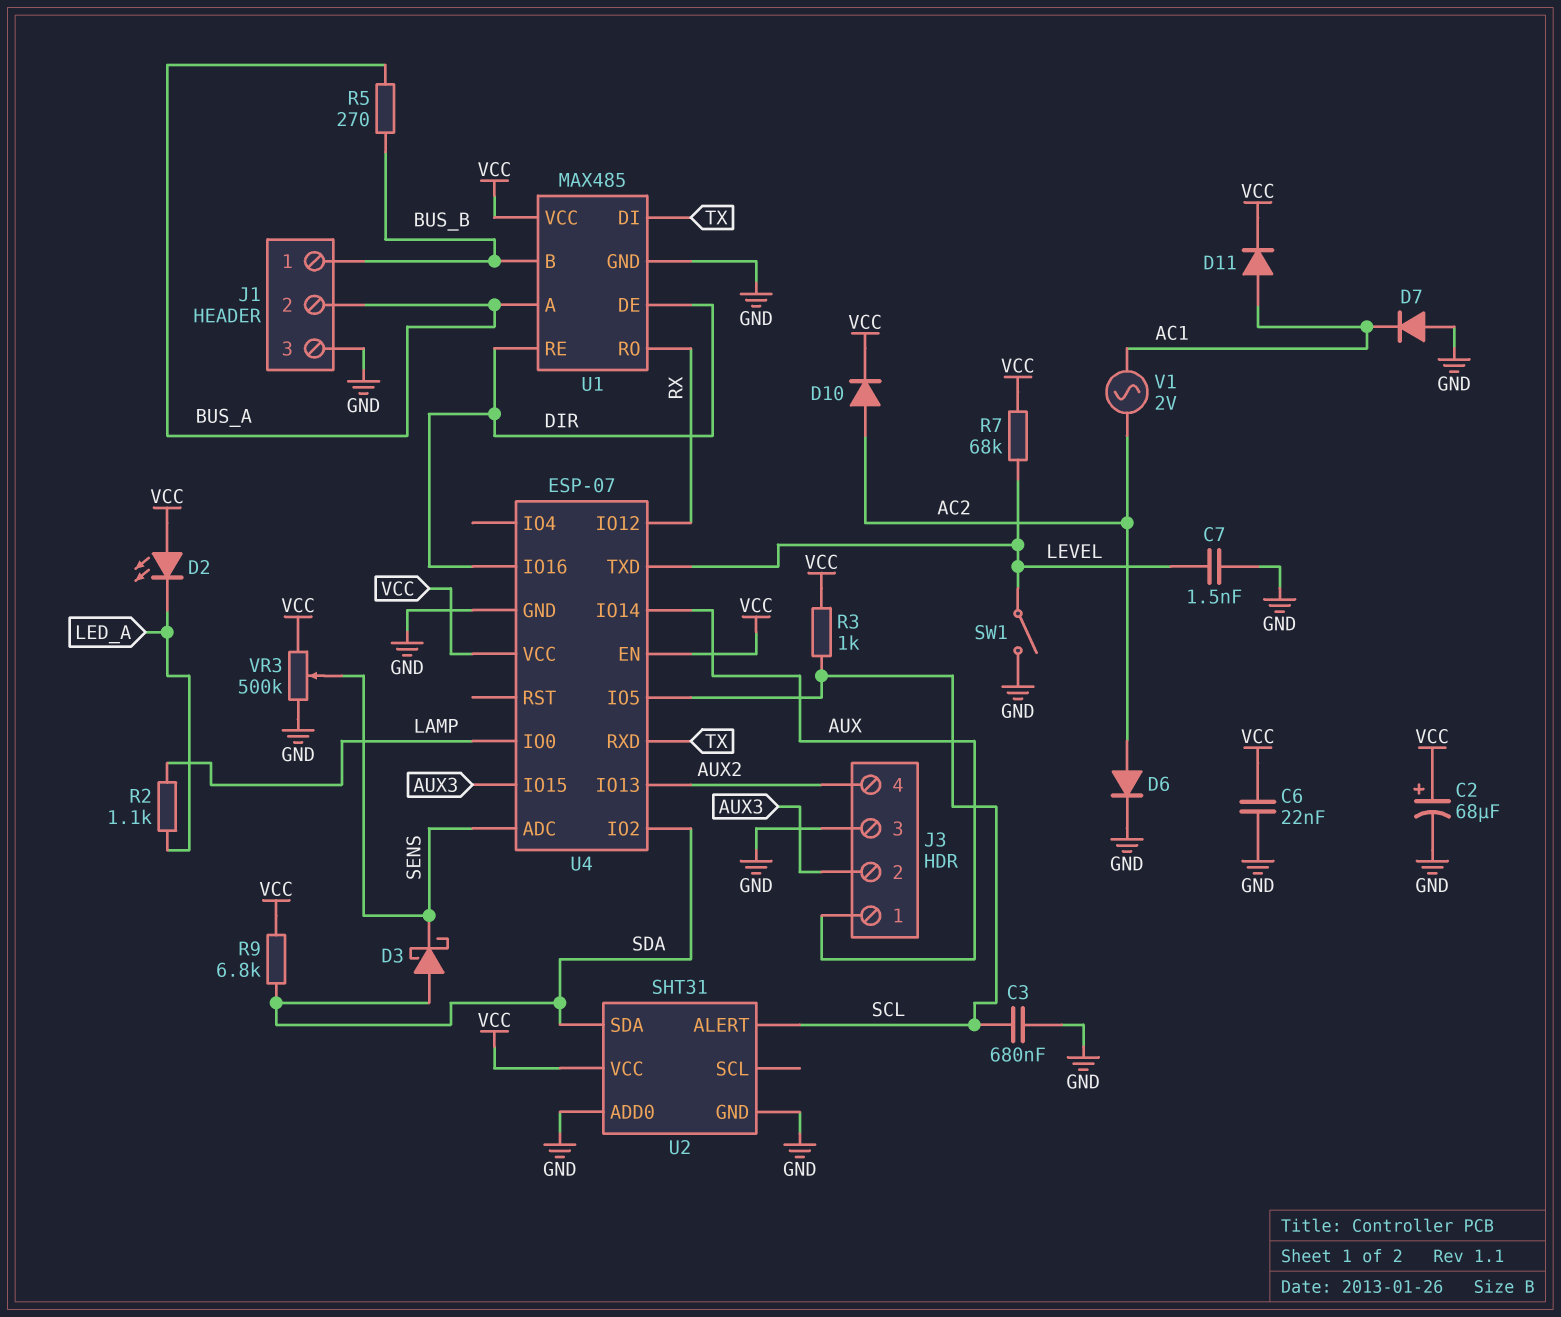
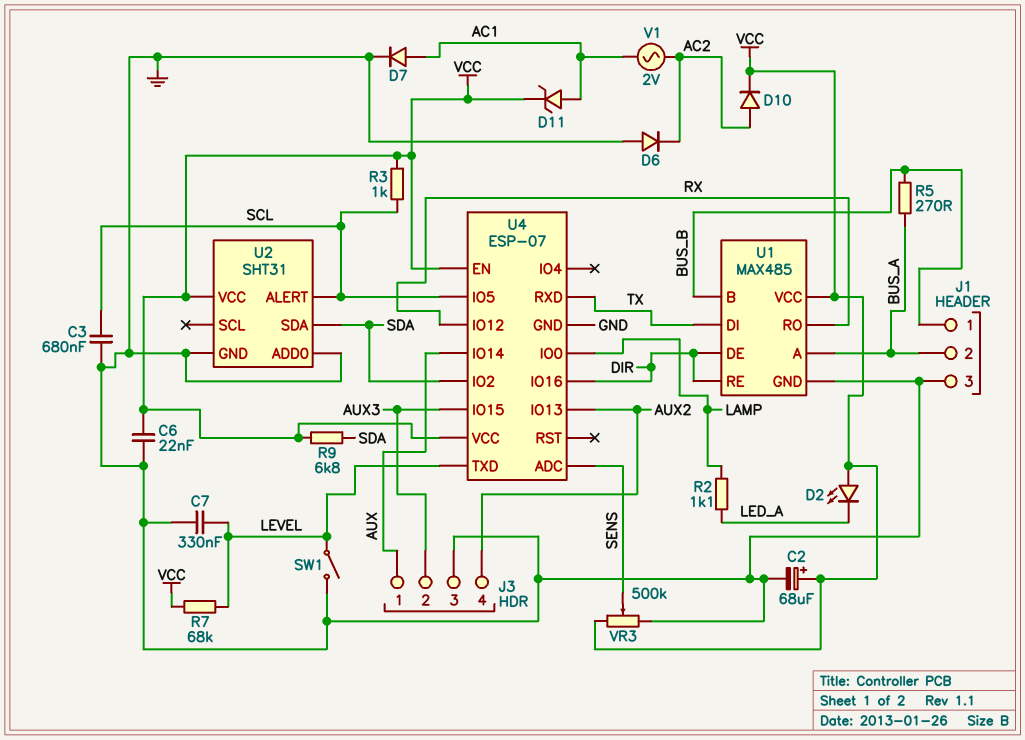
C7: 1.5nF (GND, LEVEL) -> 330nF (GND, LEVEL)
D3: schottky (A SDA, K SENS) -> none
D6: diode (A AC2, K GND) -> diode (A GND, K AC2)
D7: diode (A GND, K AC1) -> diode (A AC1, K GND)
D11: diode (A AC1, K VCC) -> zener (A AC1, K VCC)

